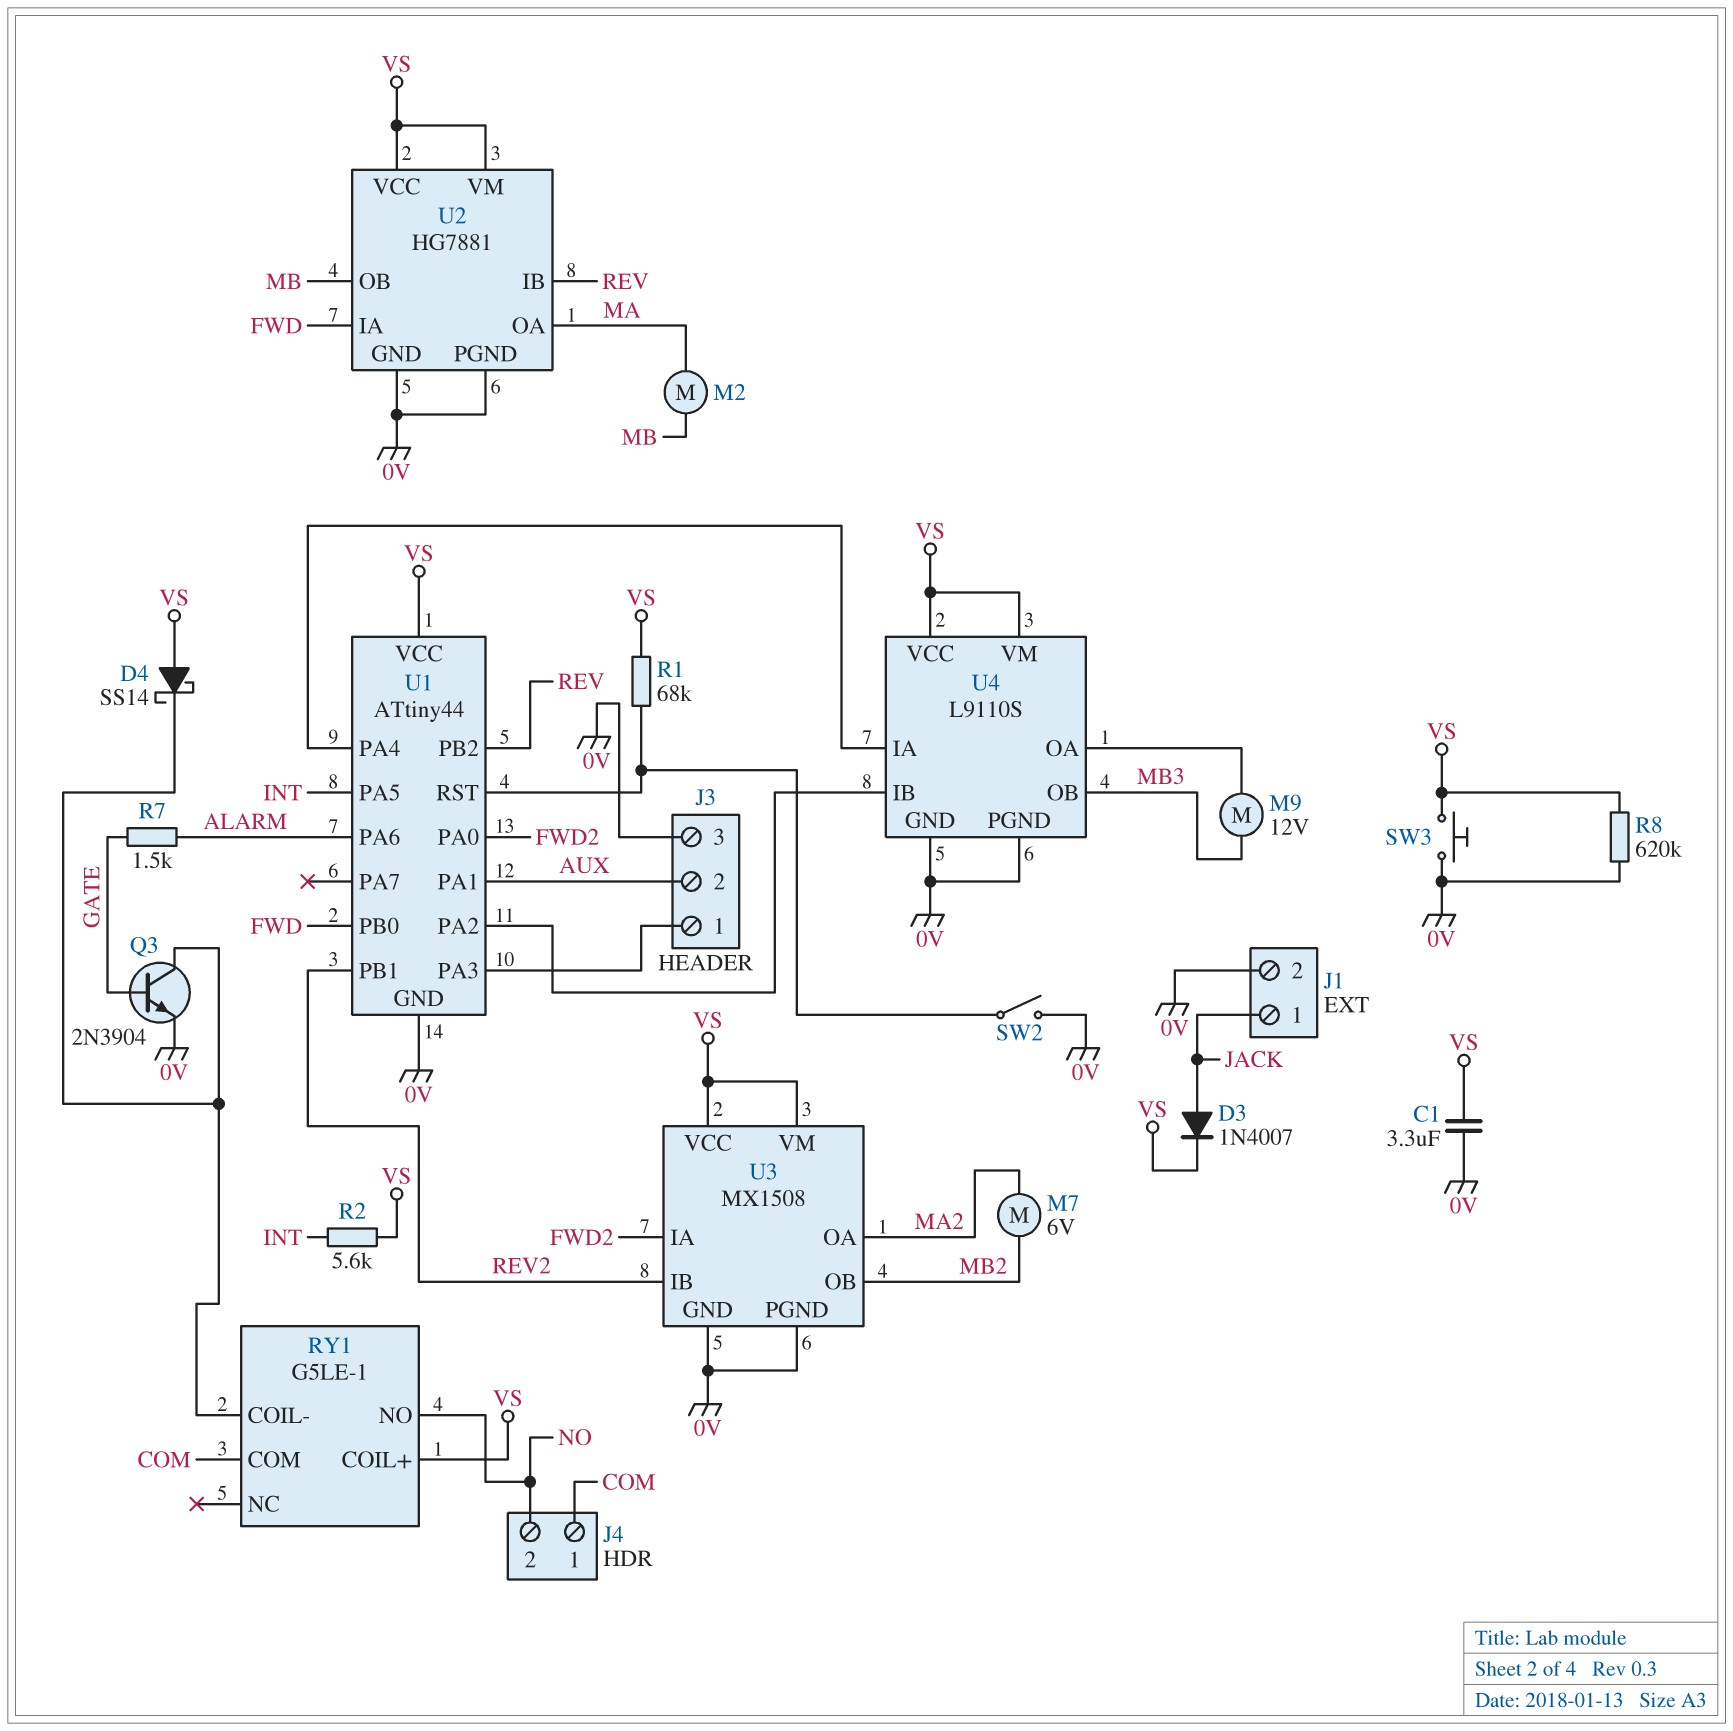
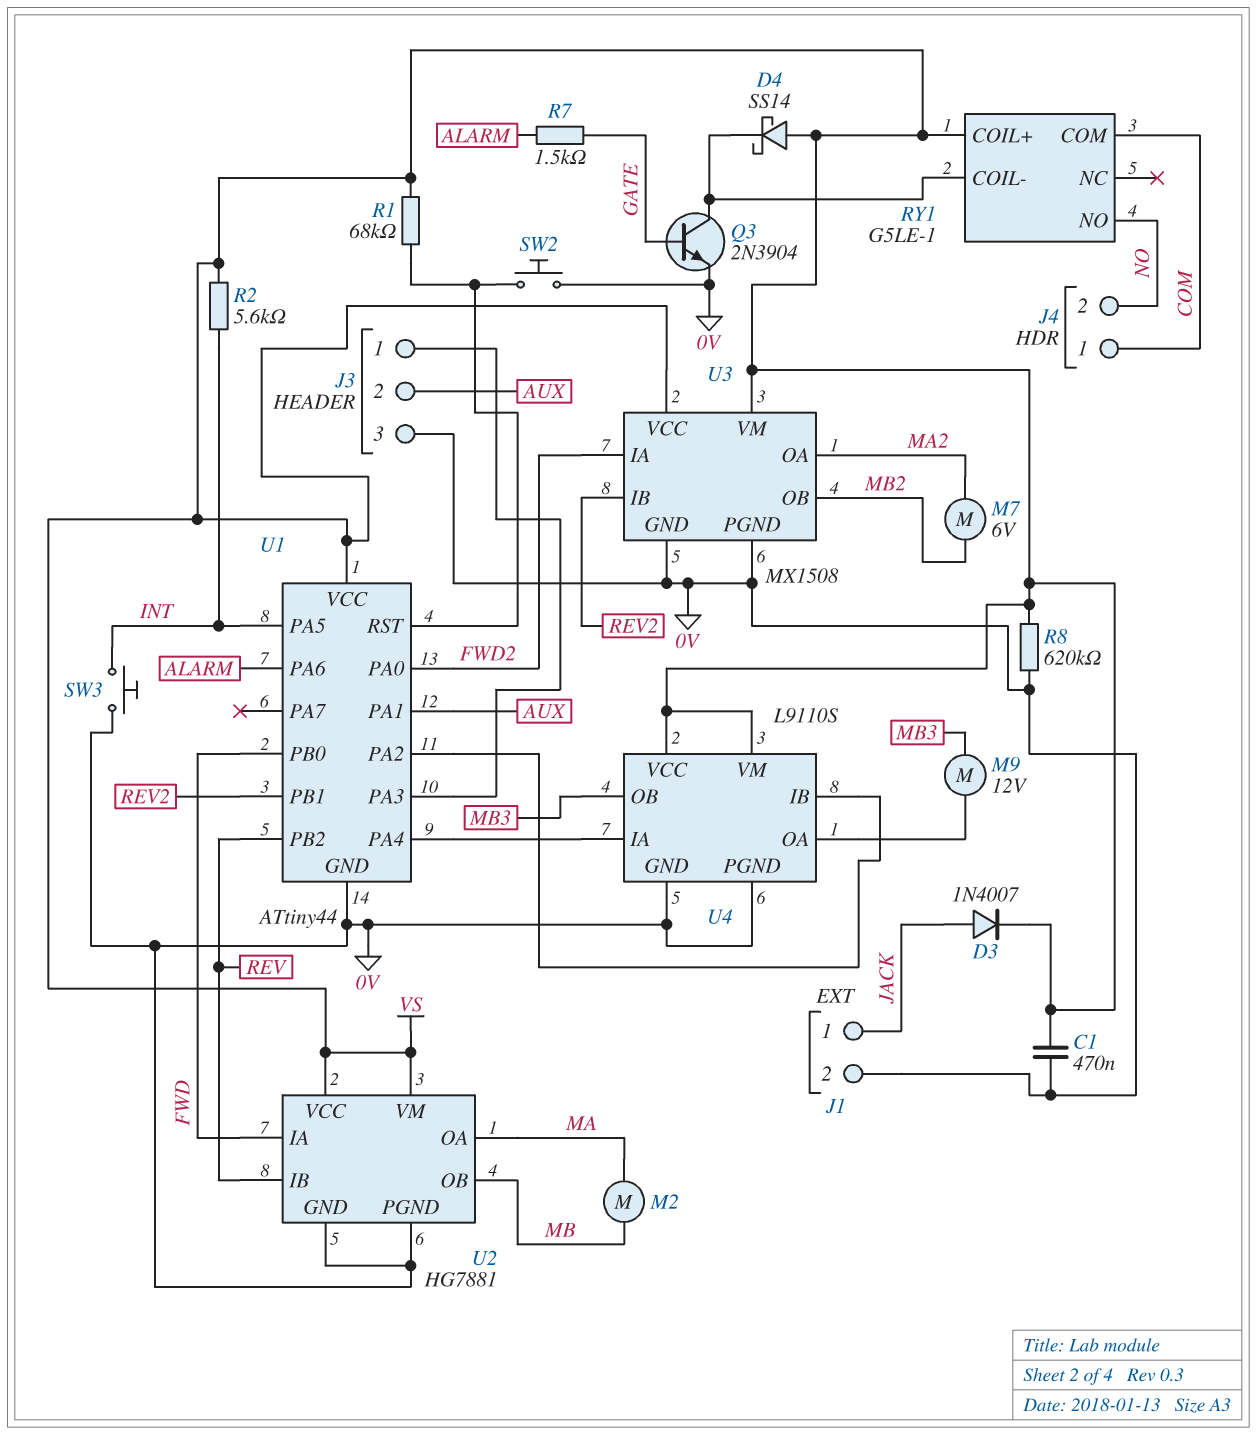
C1: 3.3uF (0V, VS) -> 470nF (0V, VS)
SW2: switch (0V, U1/RST) -> button (0V, U1/RST)
SW3: button (0V, VS) -> button (0V, INT)

